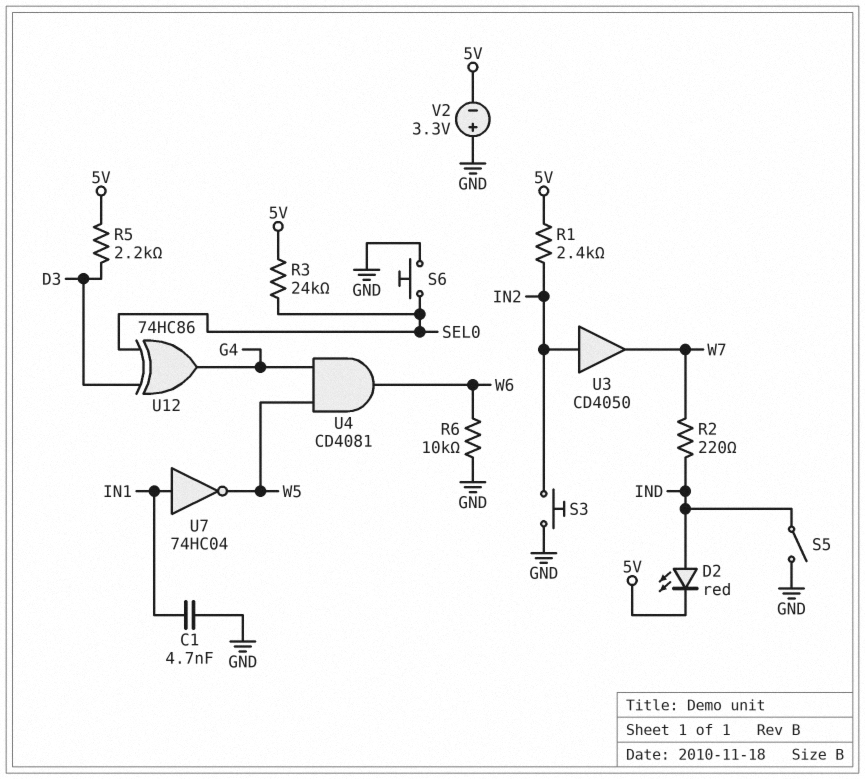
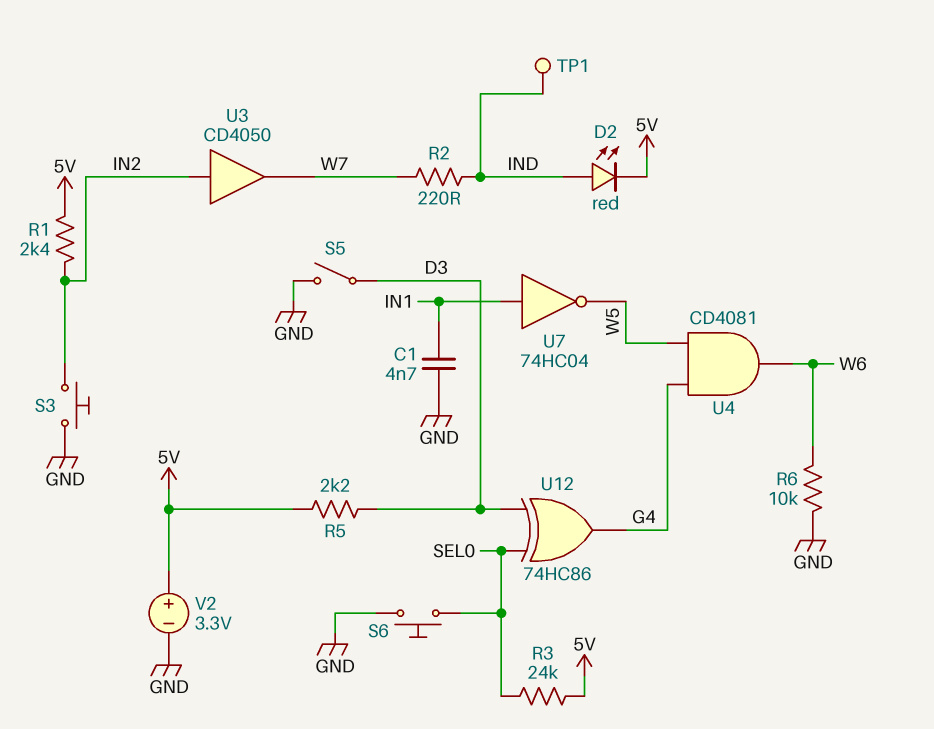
S5: switch (GND, IND) -> switch (D3, GND)
TP1: none -> test point (IND)
V2: 3.3V (plus GND, minus 5V) -> 3.3V (plus 5V, minus GND)

